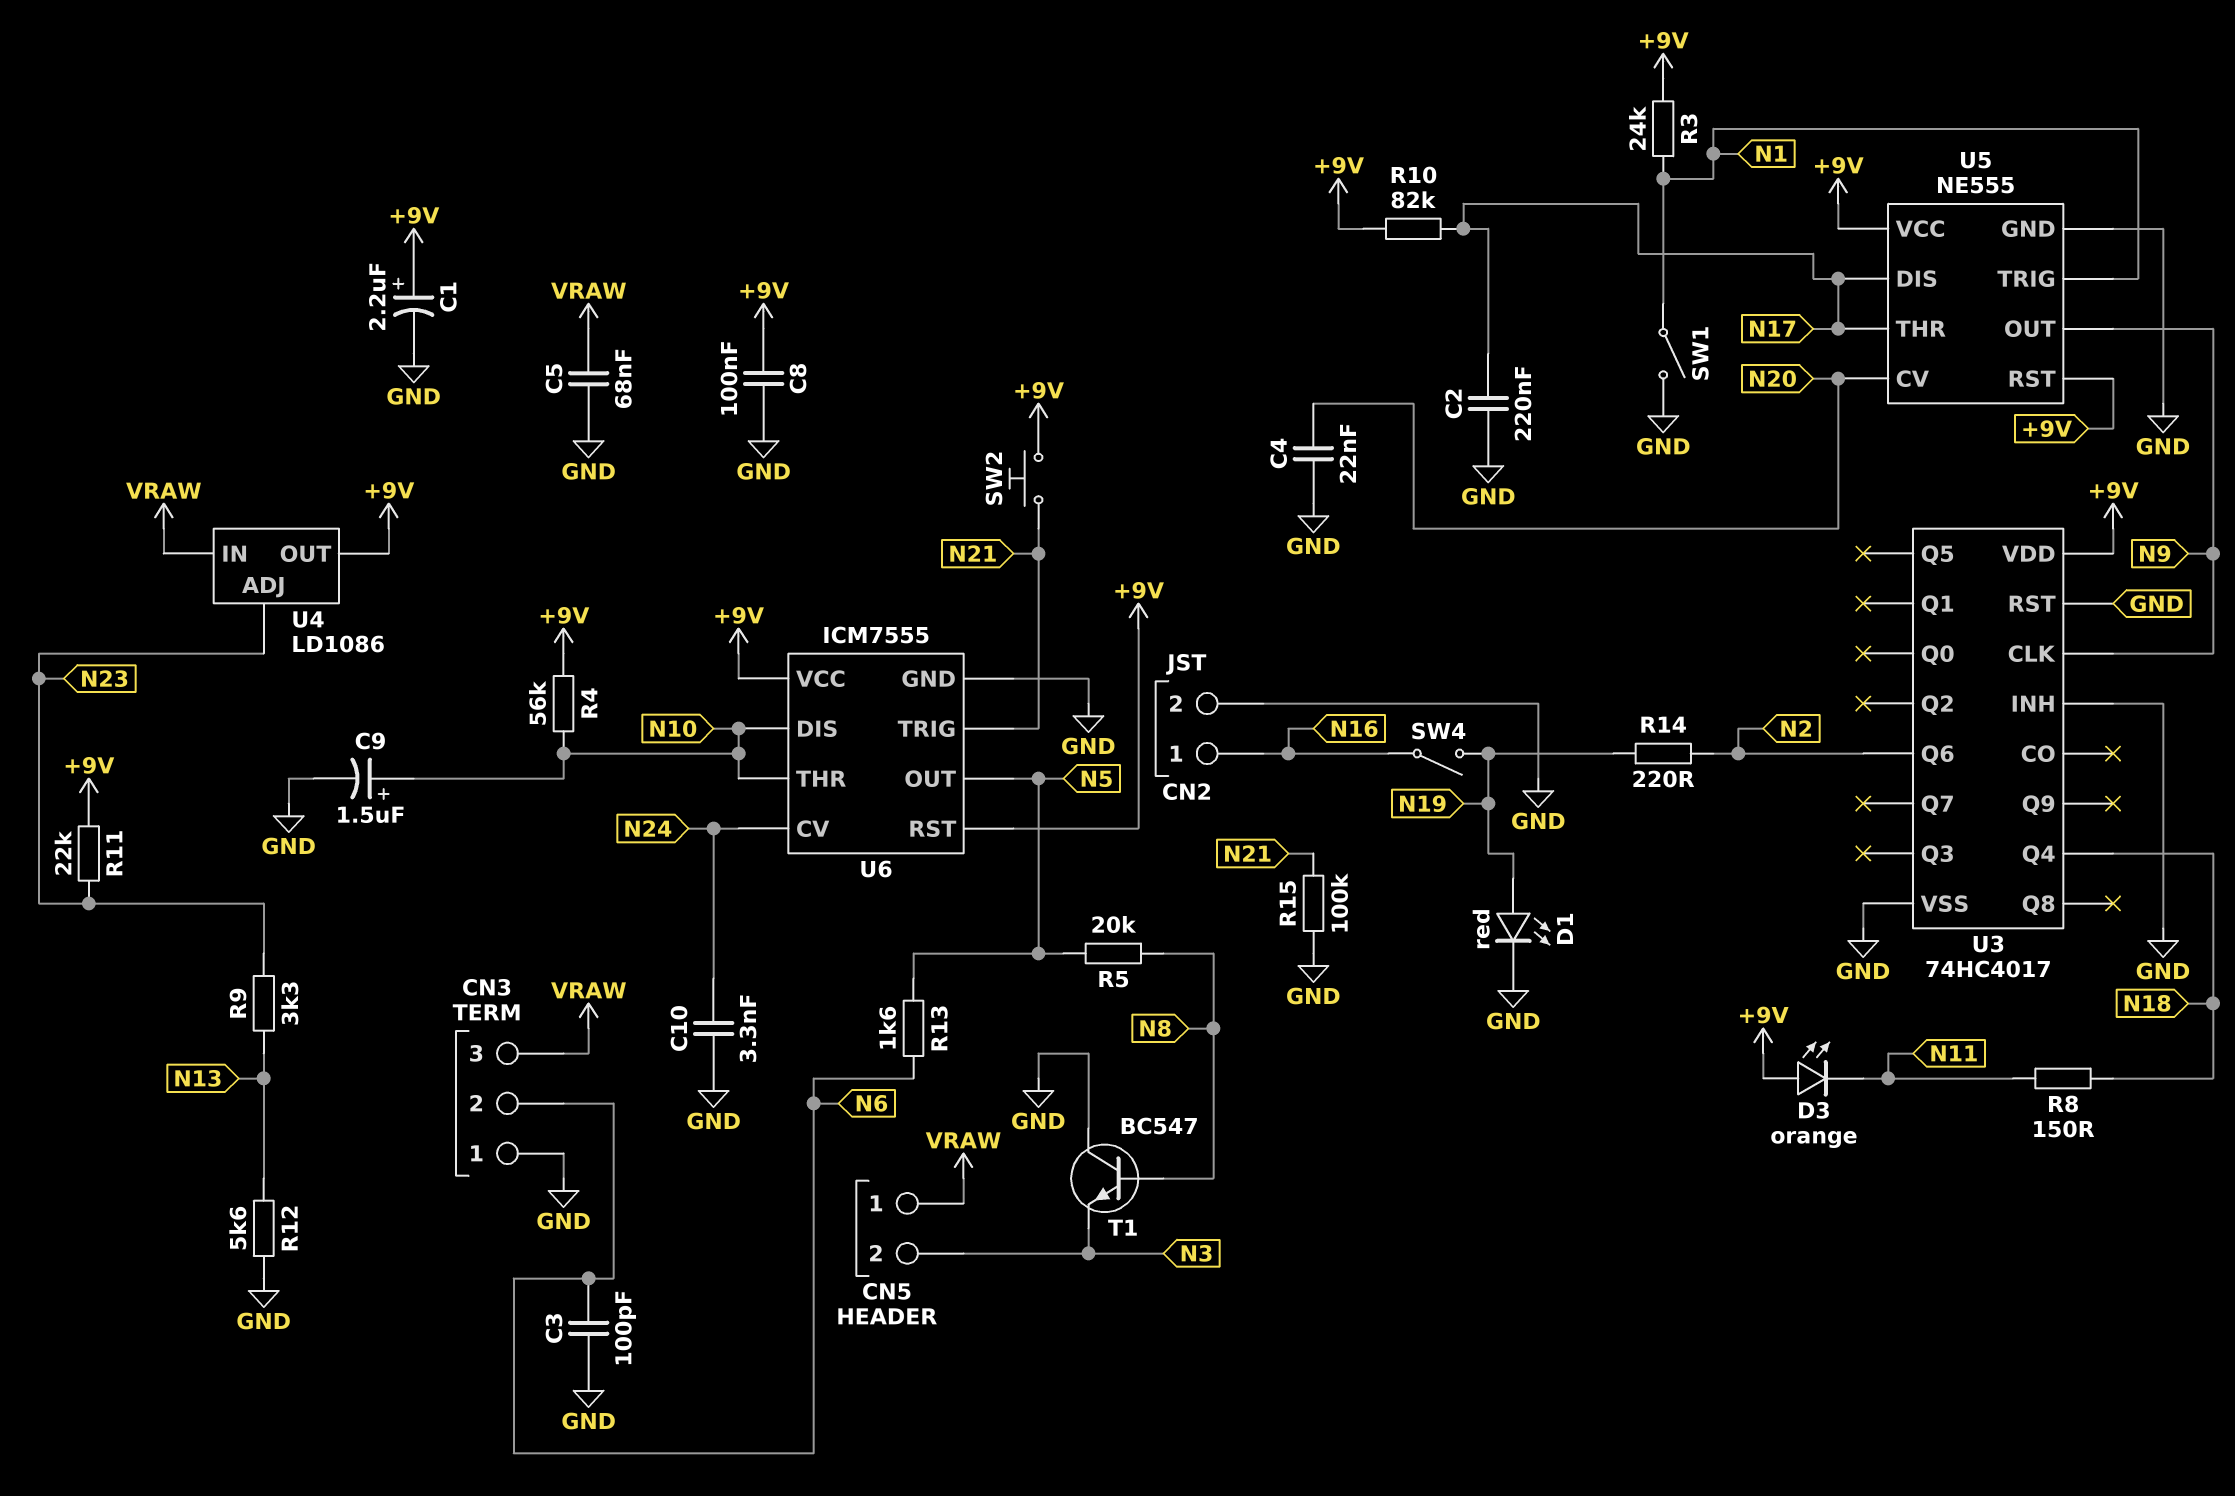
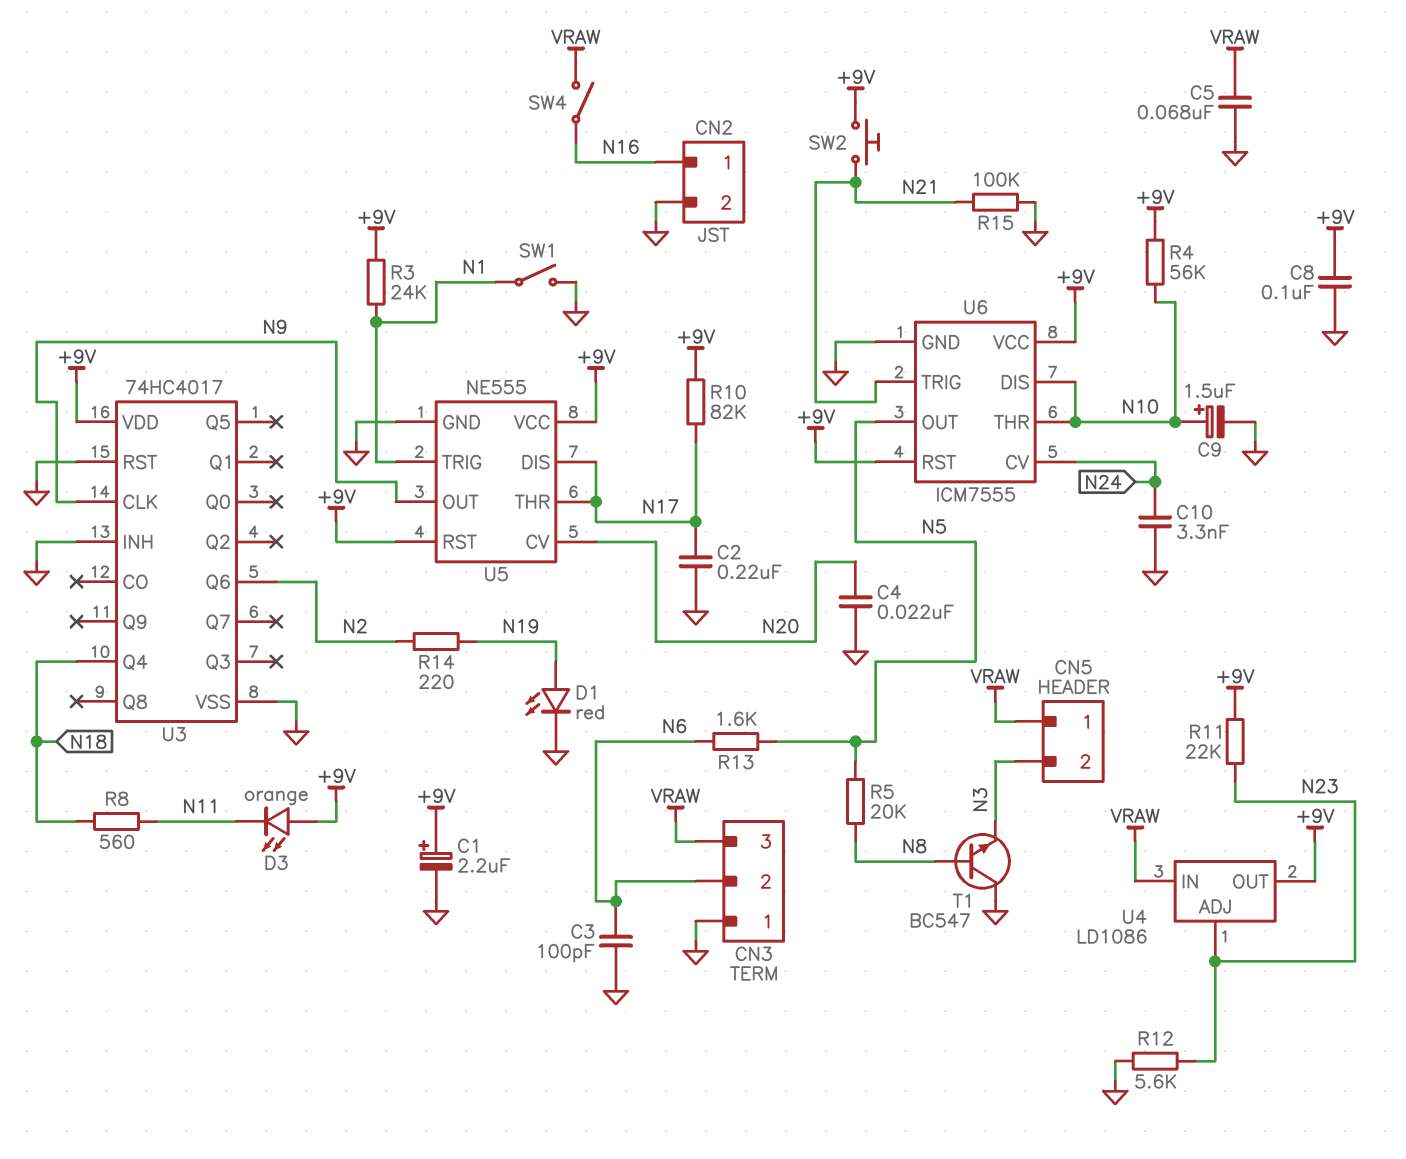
R8: 150 (N11, N18) -> 560 (N11, N18)
R9: 3.3k (N13, N23) -> none
R12: 5.6k (GND, N13) -> 5.6k (GND, N23)
SW4: switch (N16, N19) -> switch (N16, VRAW)

